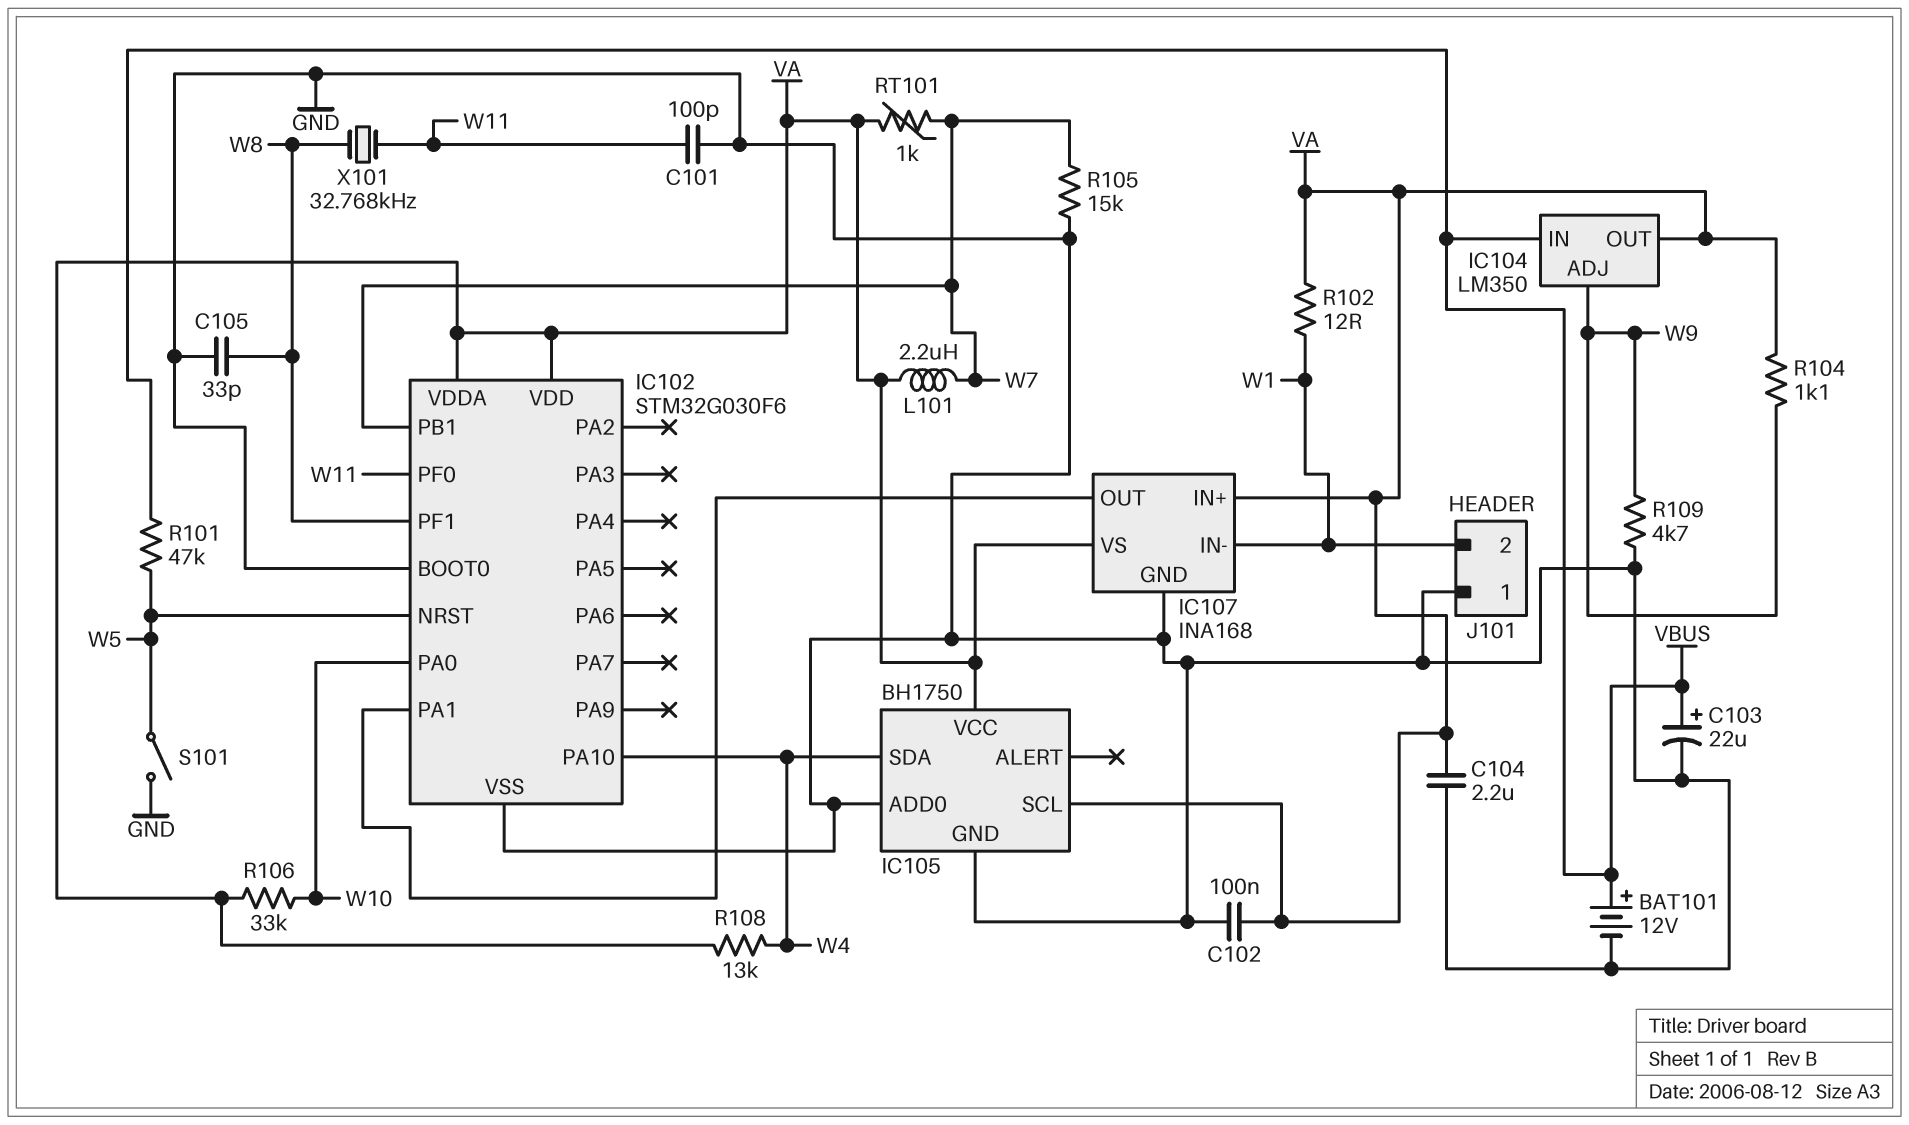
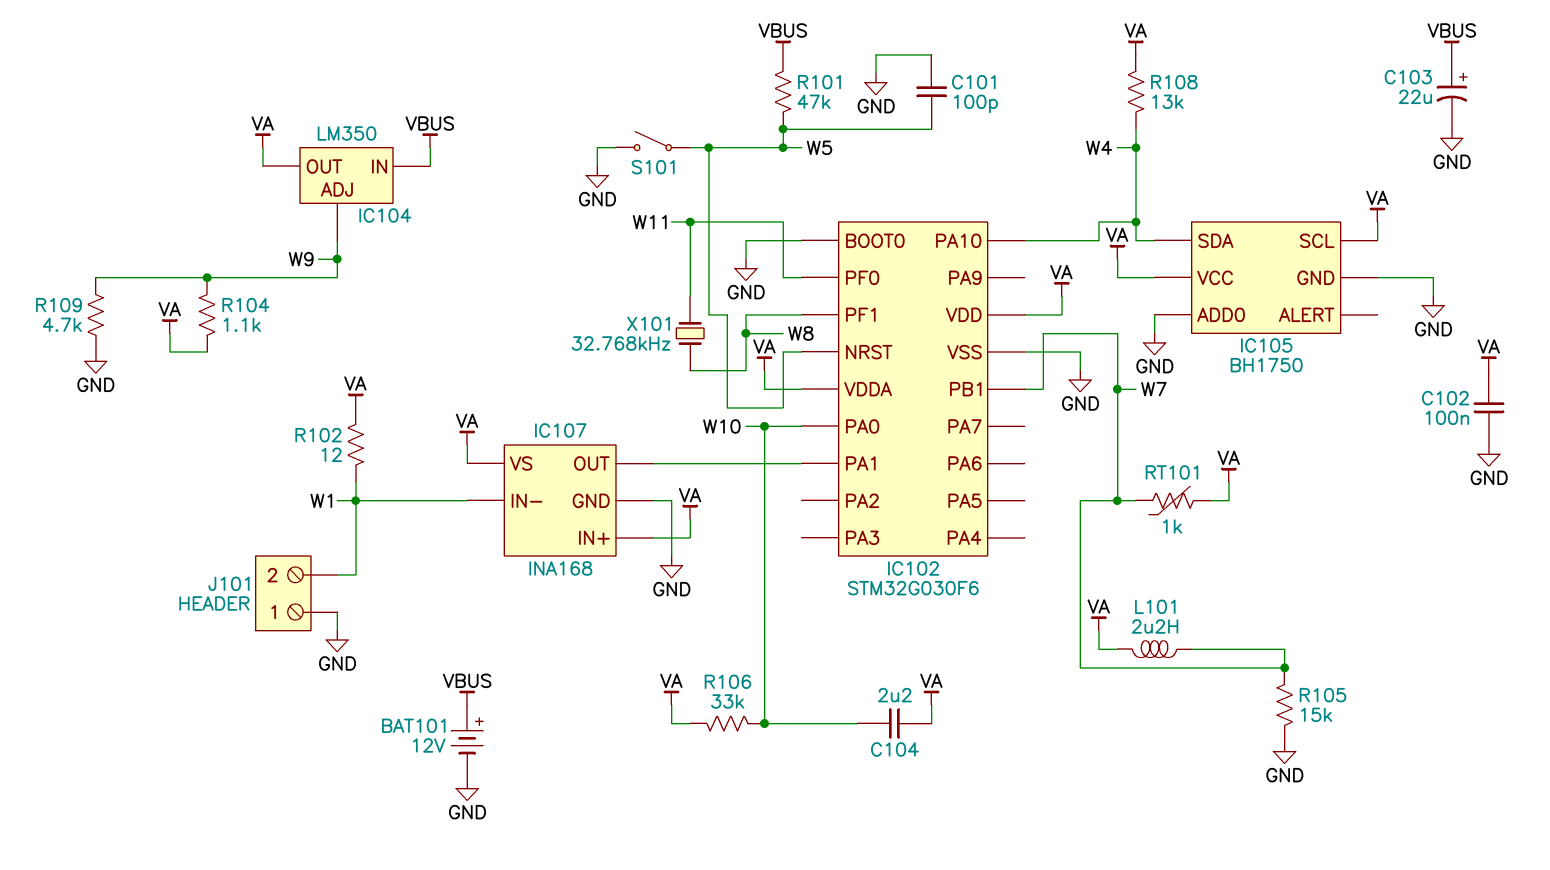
C101: 100pF (GND, W11) -> 100pF (GND, W5)
C104: 2.2uF (GND, VA) -> 2.2uF (VA, W10)
C105: 33pF (GND, W8) -> none

